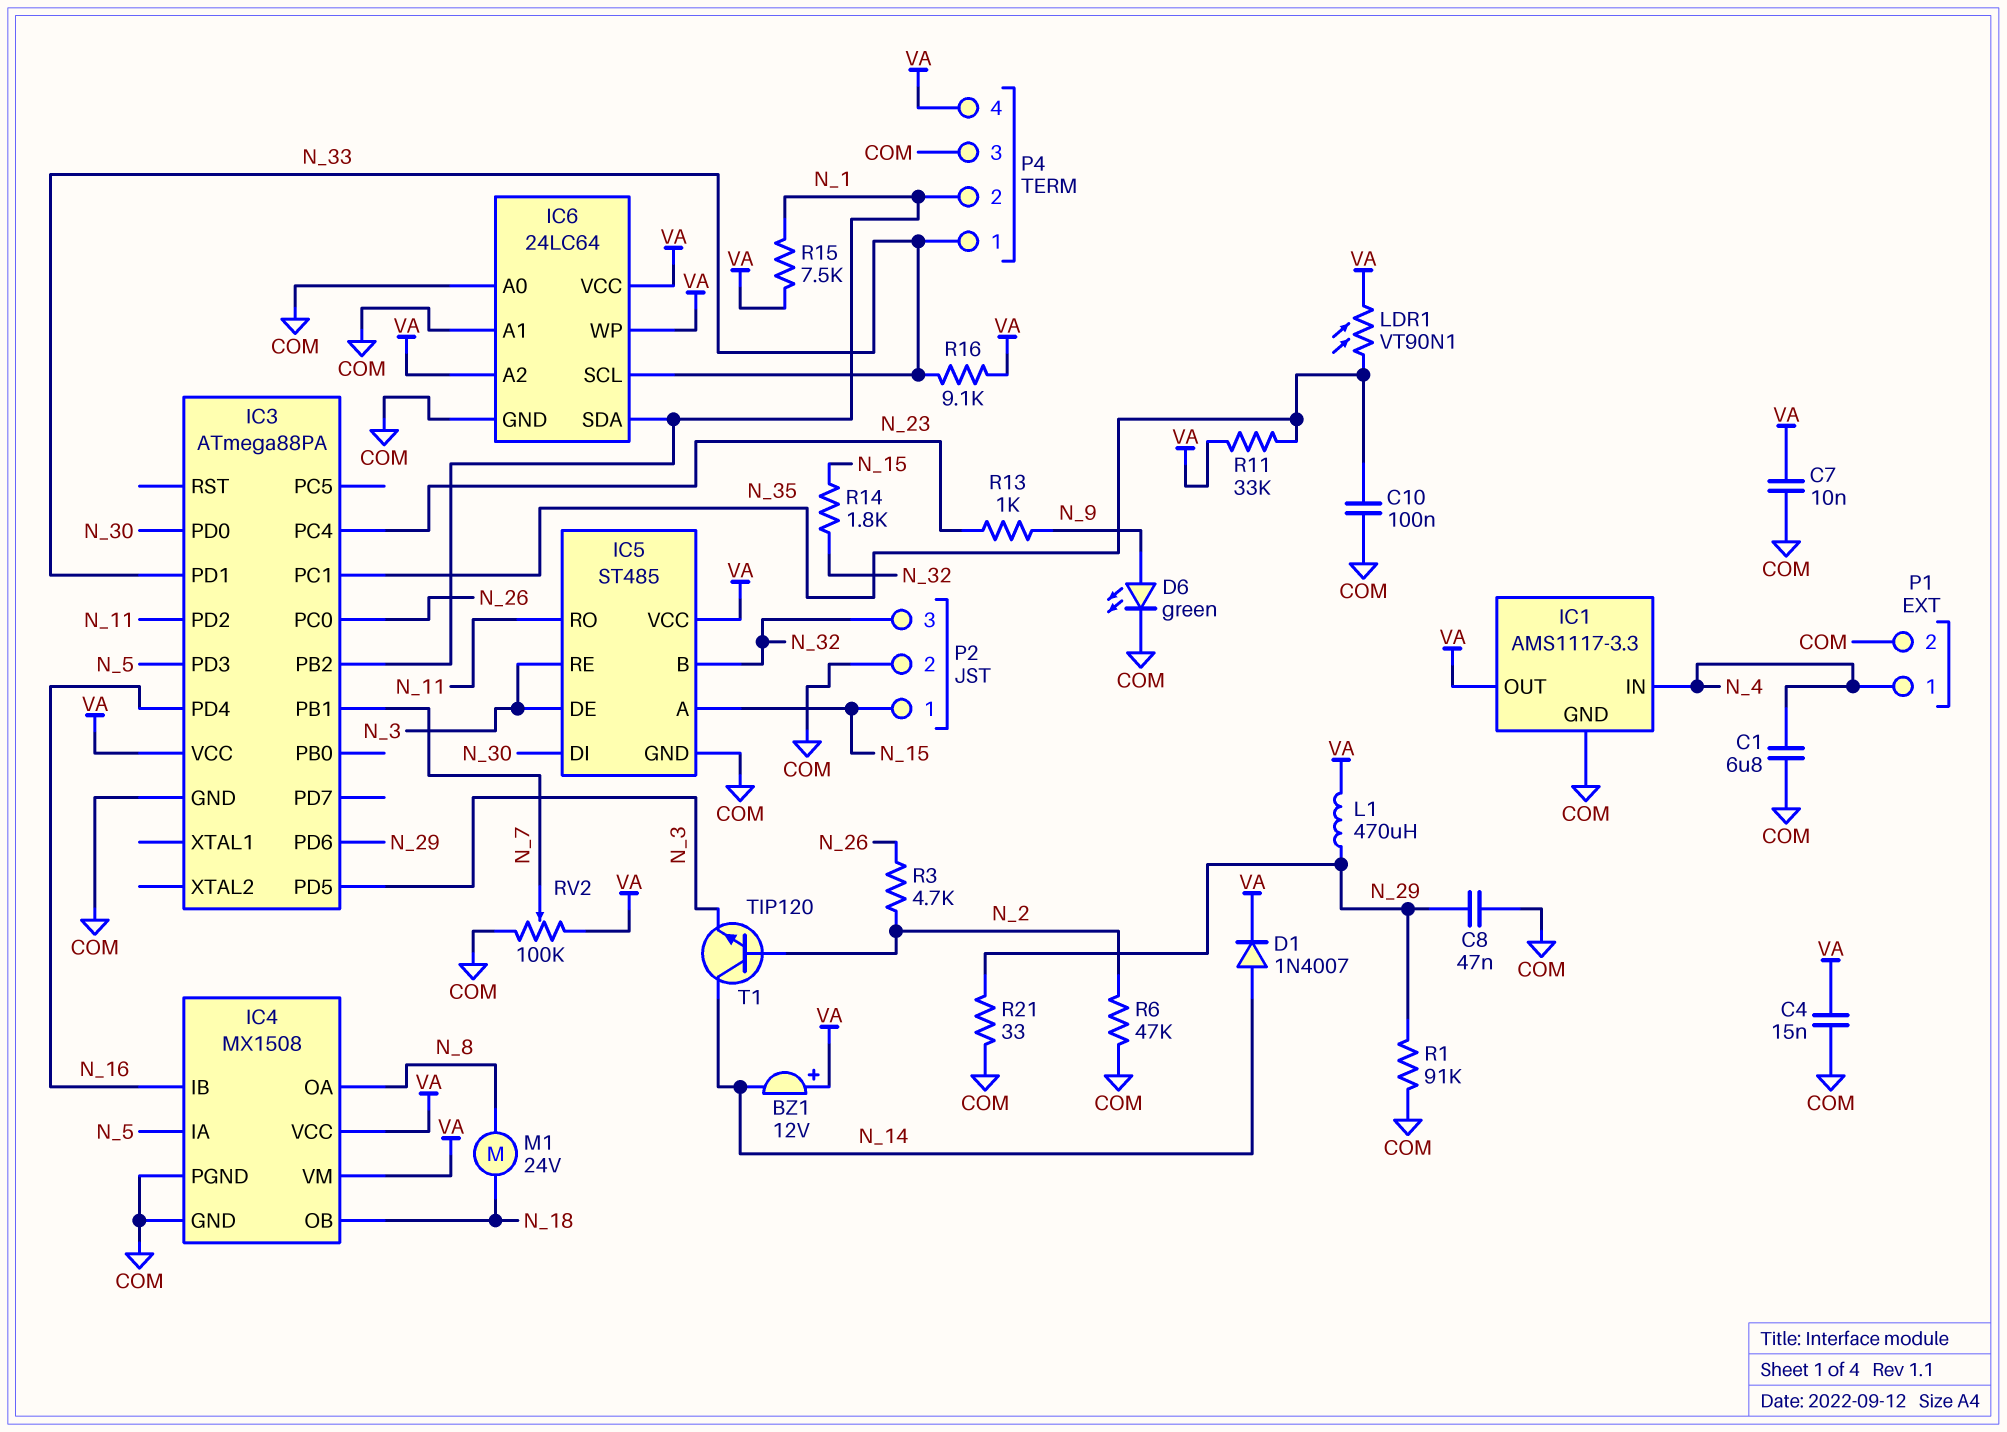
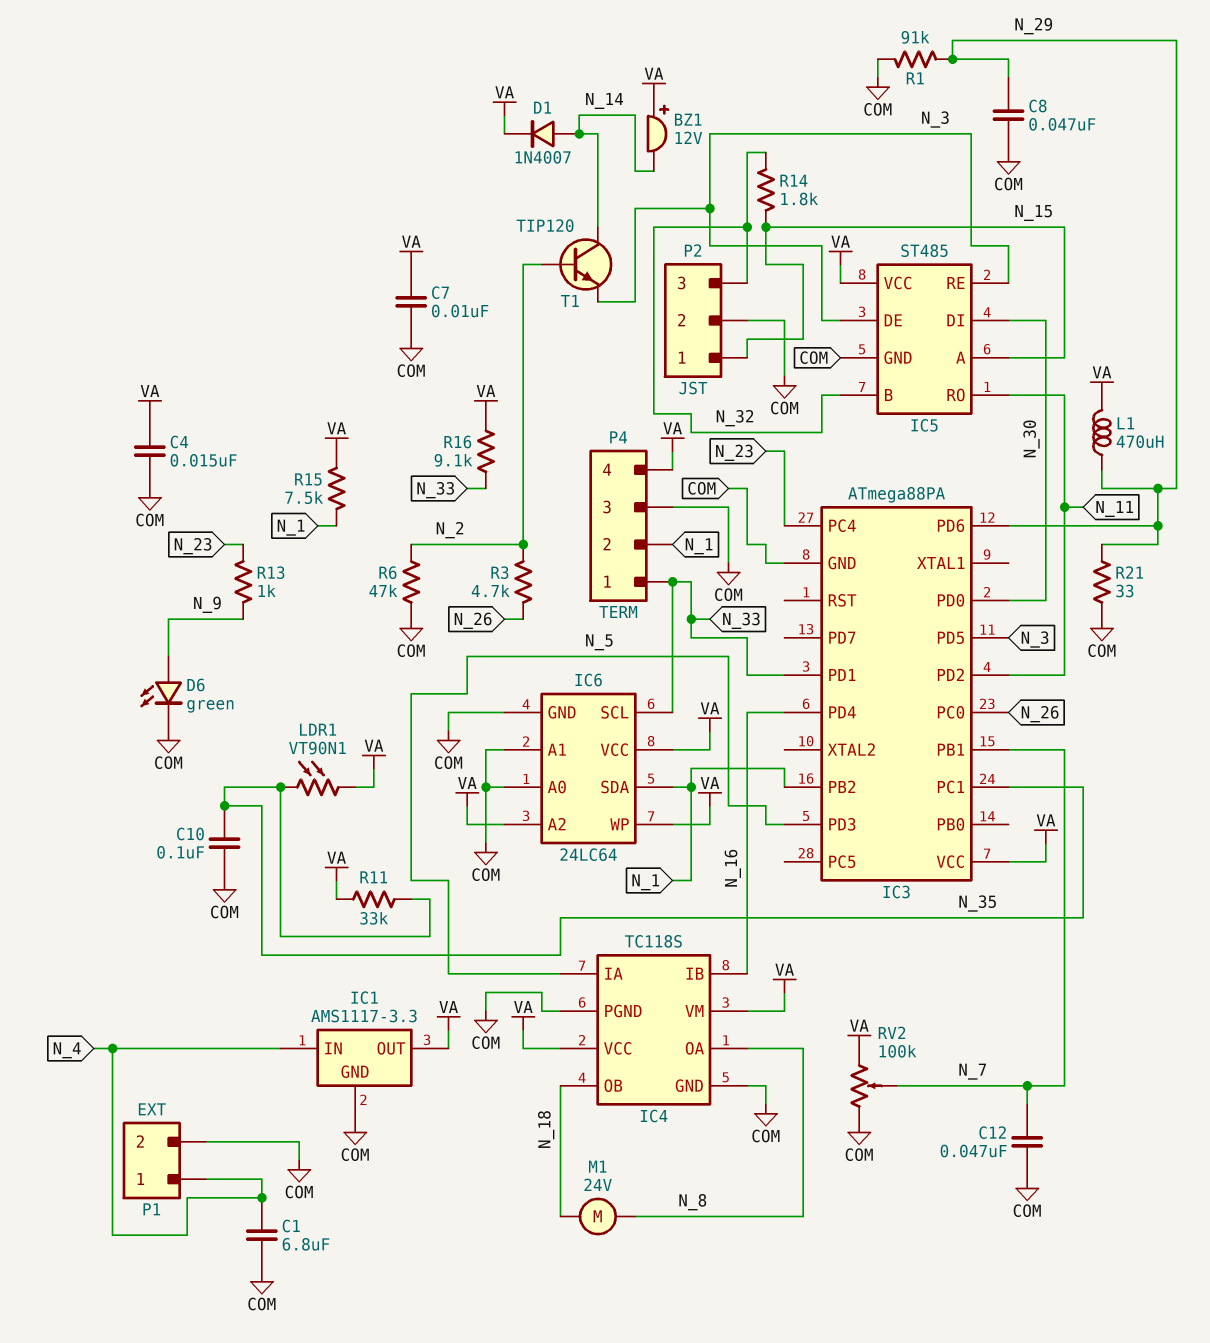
C12: none -> 47nF (COM, N_7)
IC4: MX1508 -> TC118S

